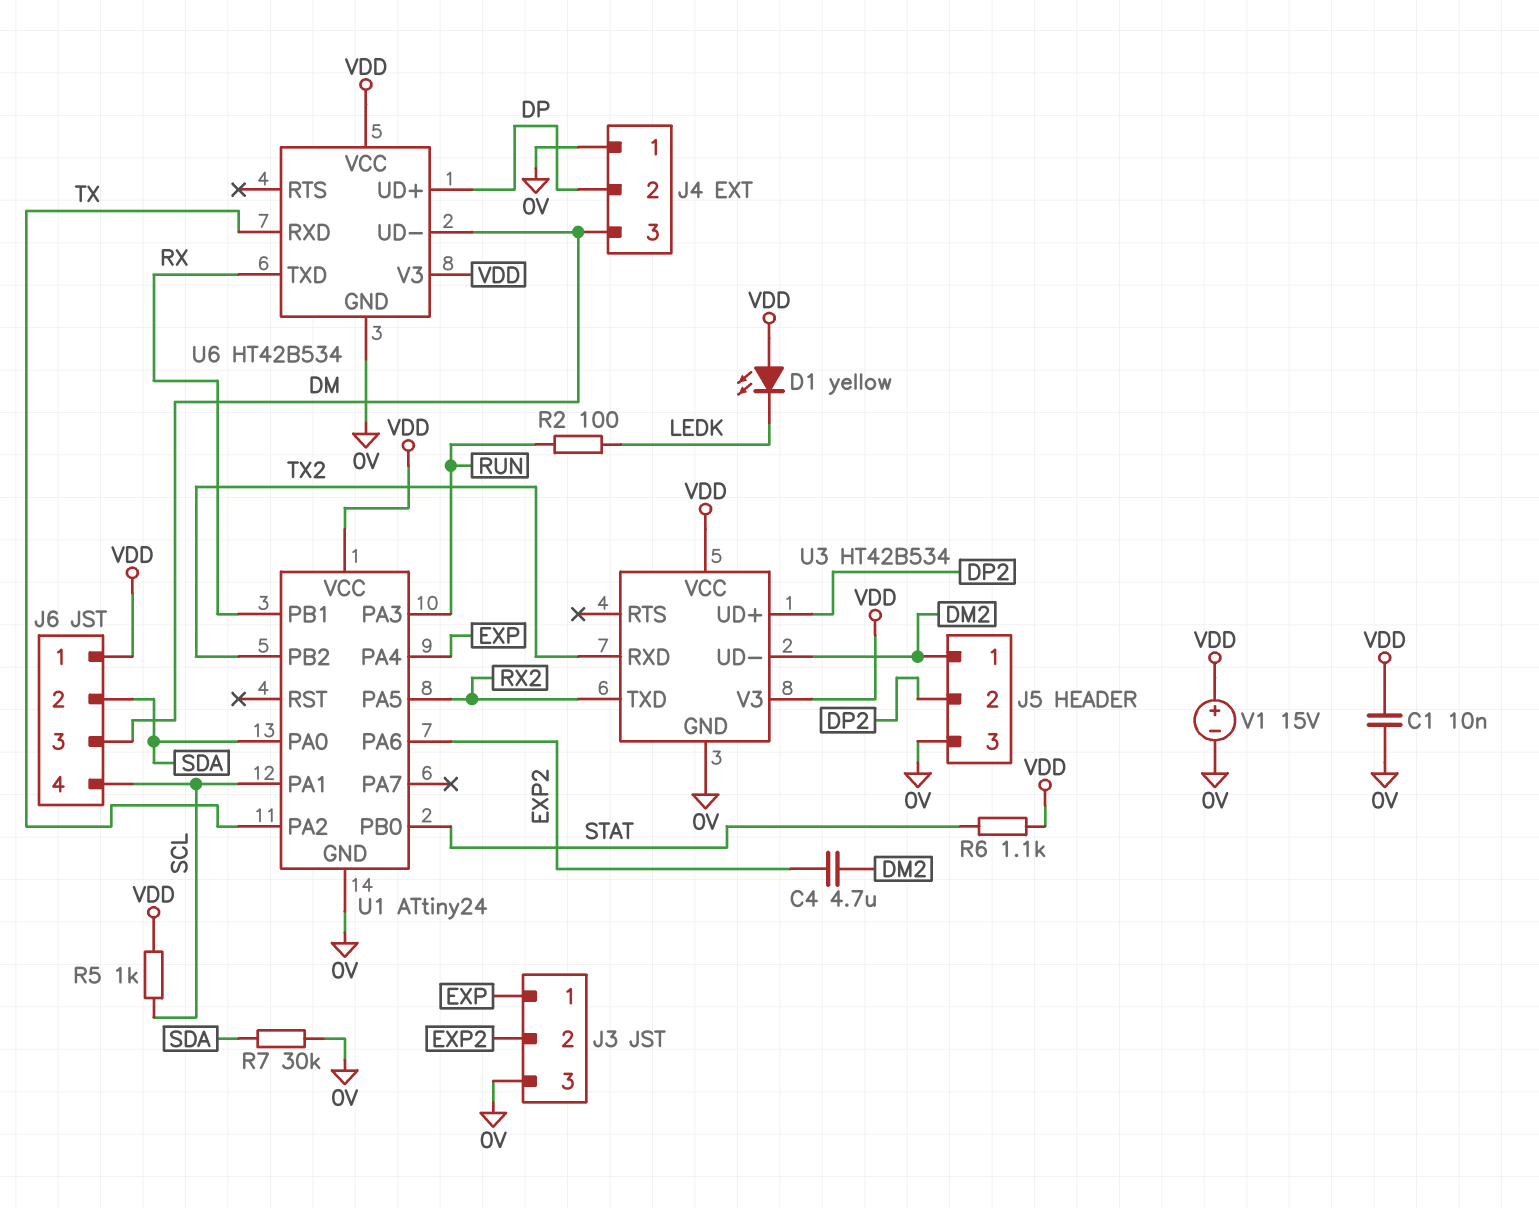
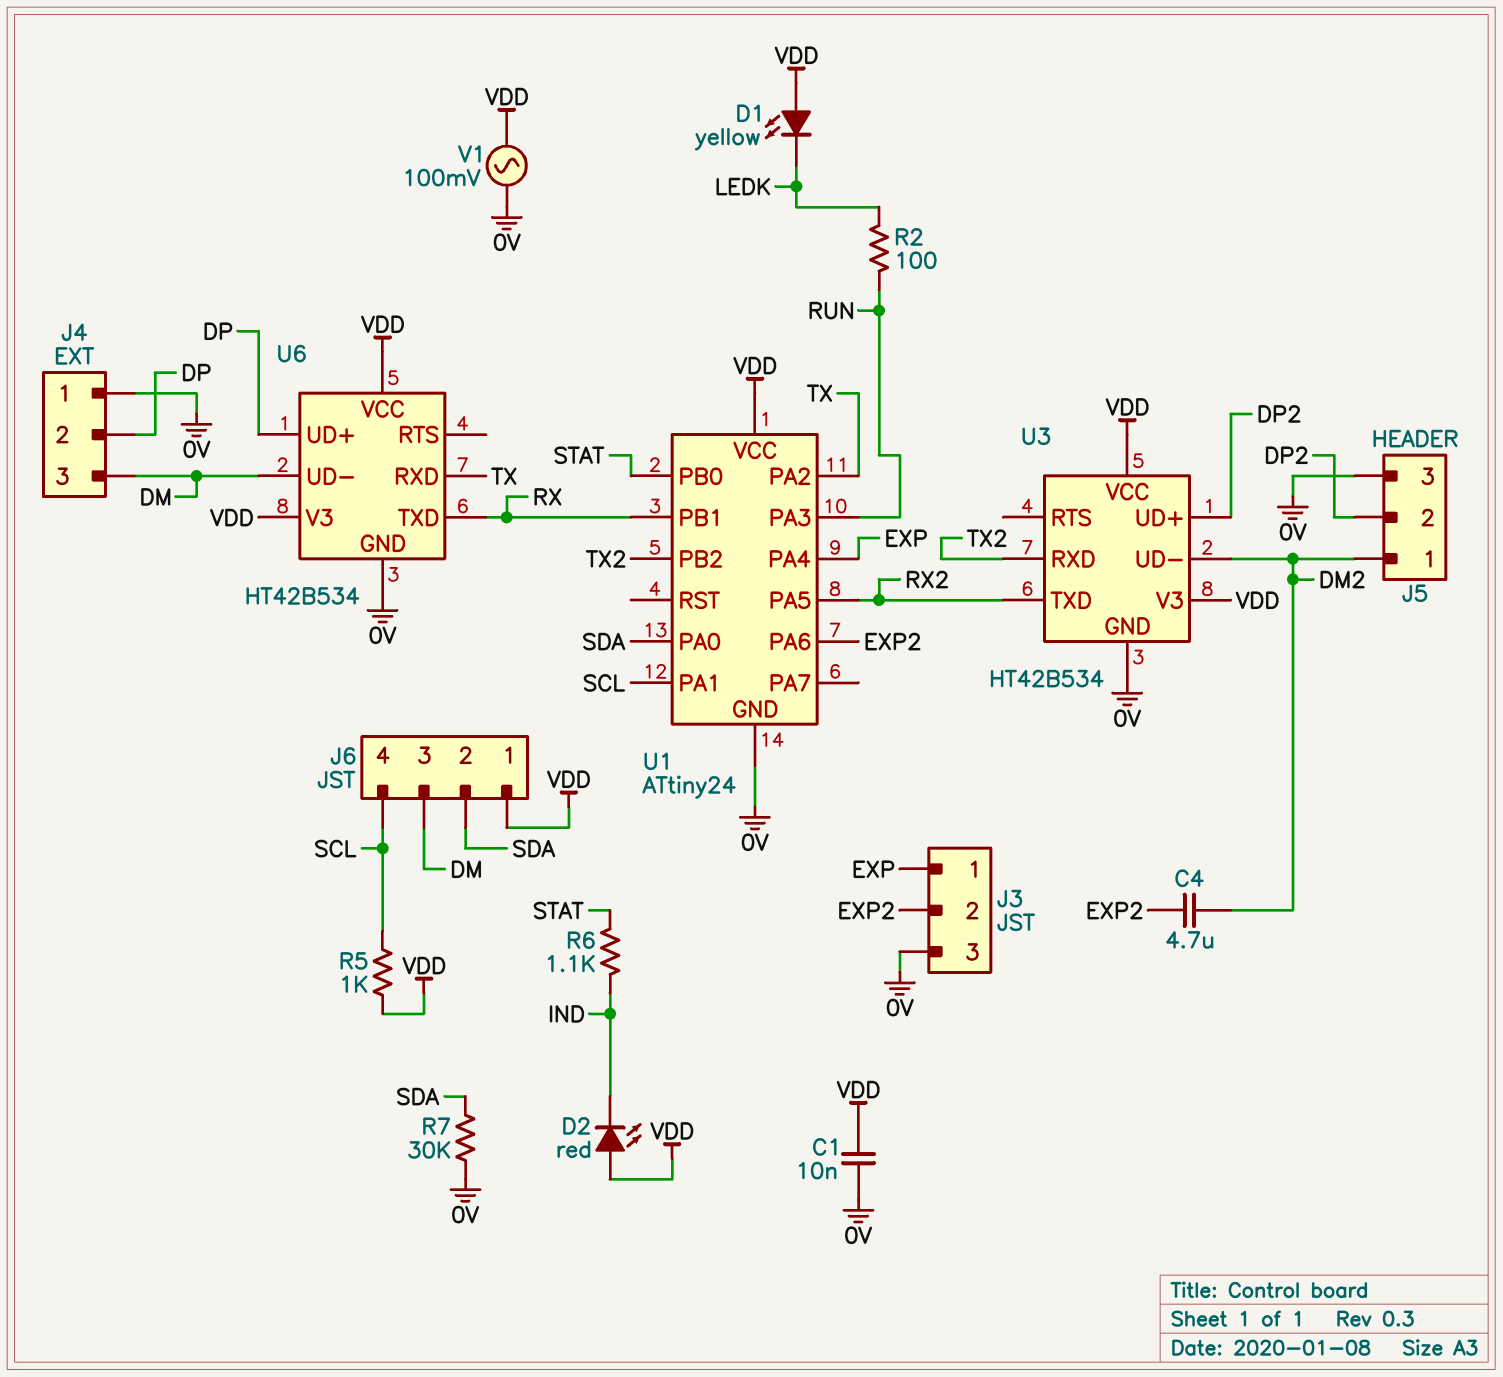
D2: none -> LED red (A VDD, K IND)
R6: 1.1k (STAT, VDD) -> 1.1k (IND, STAT)
V1: 15V (plus VDD, minus 0V) -> AC 100mV (0V, VDD)

